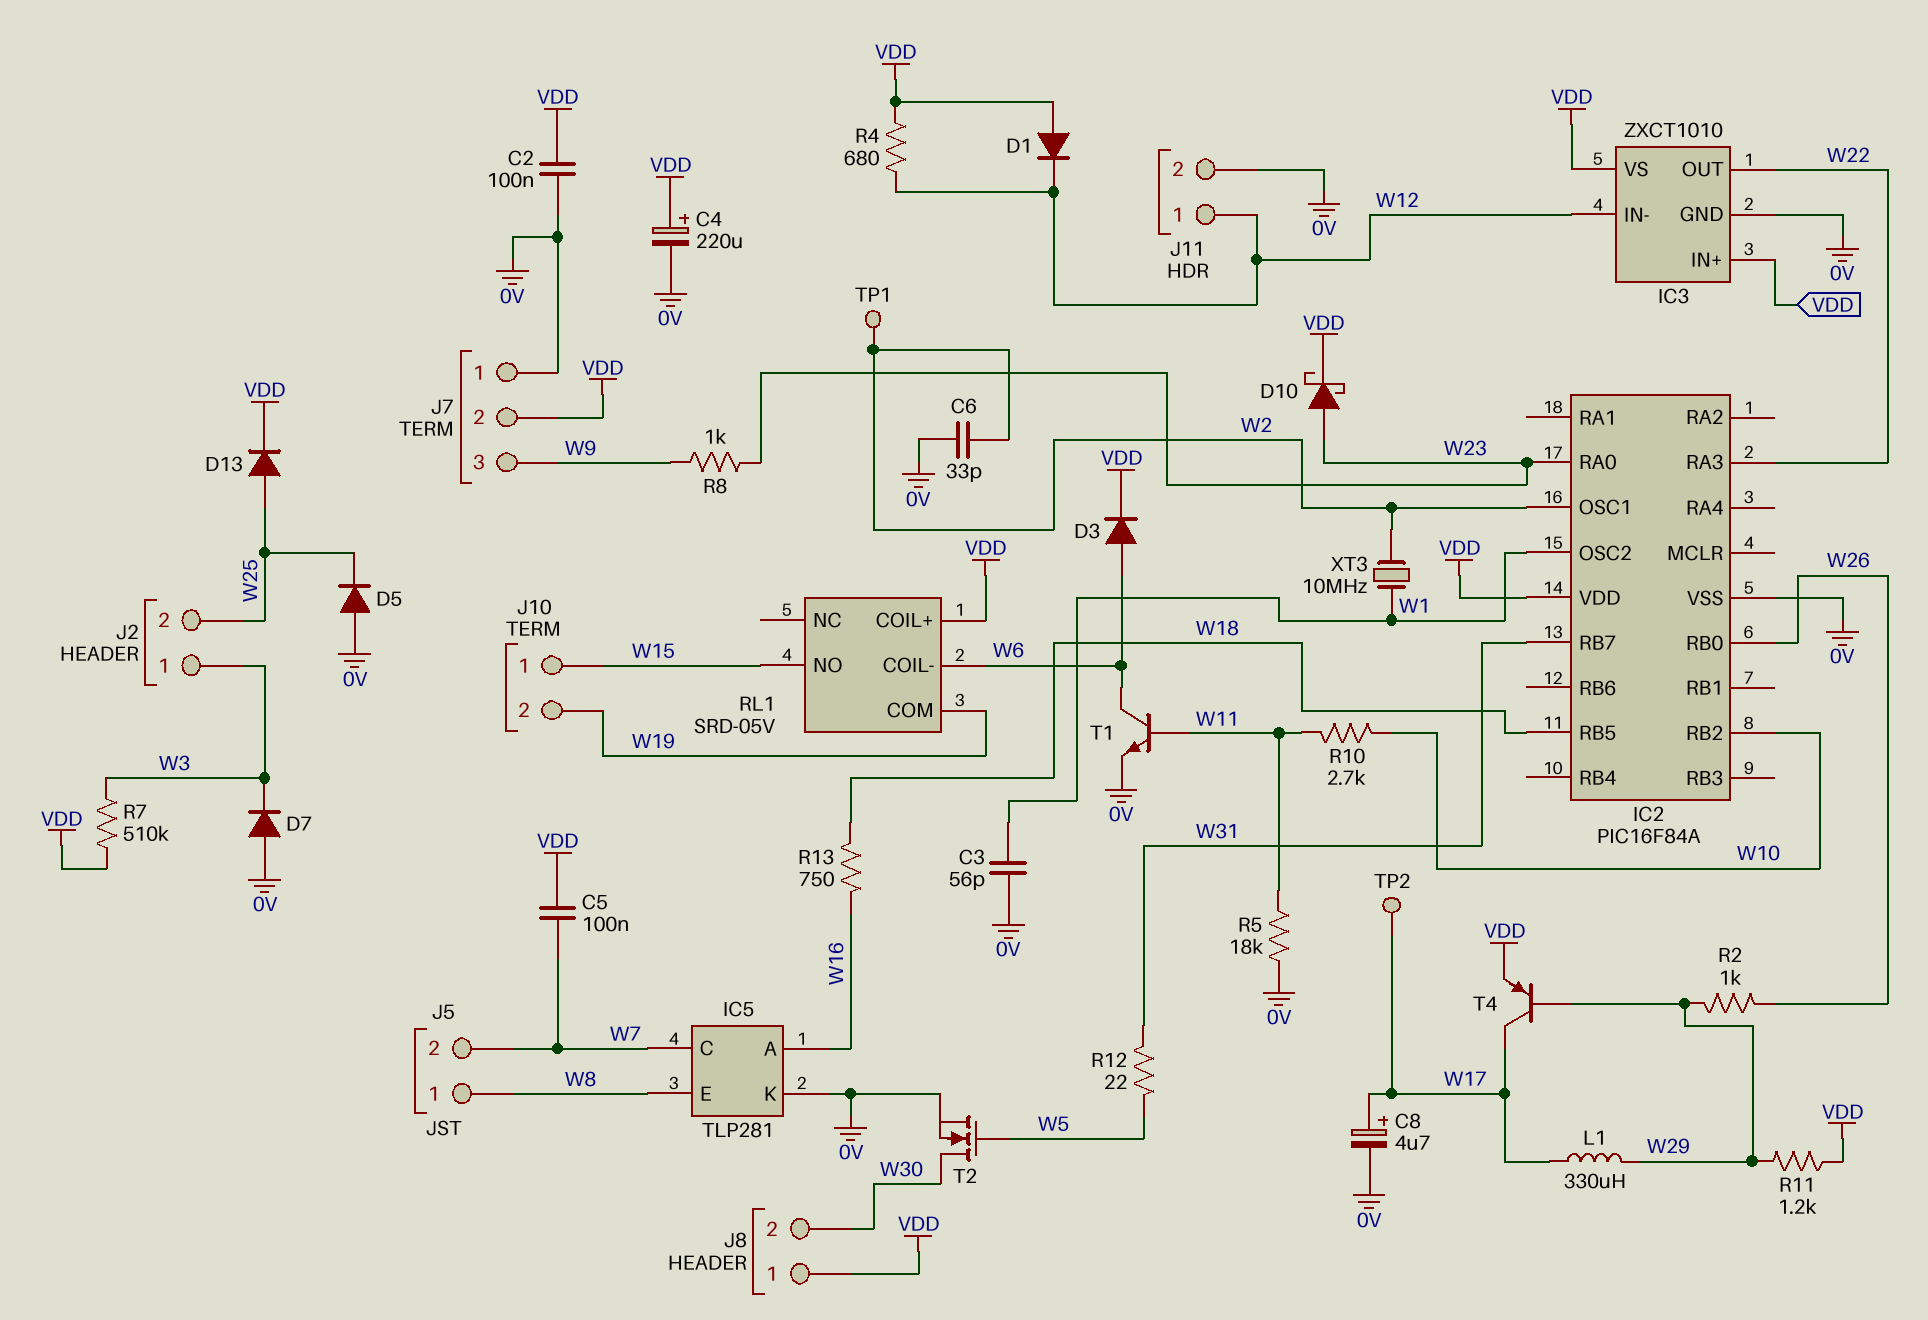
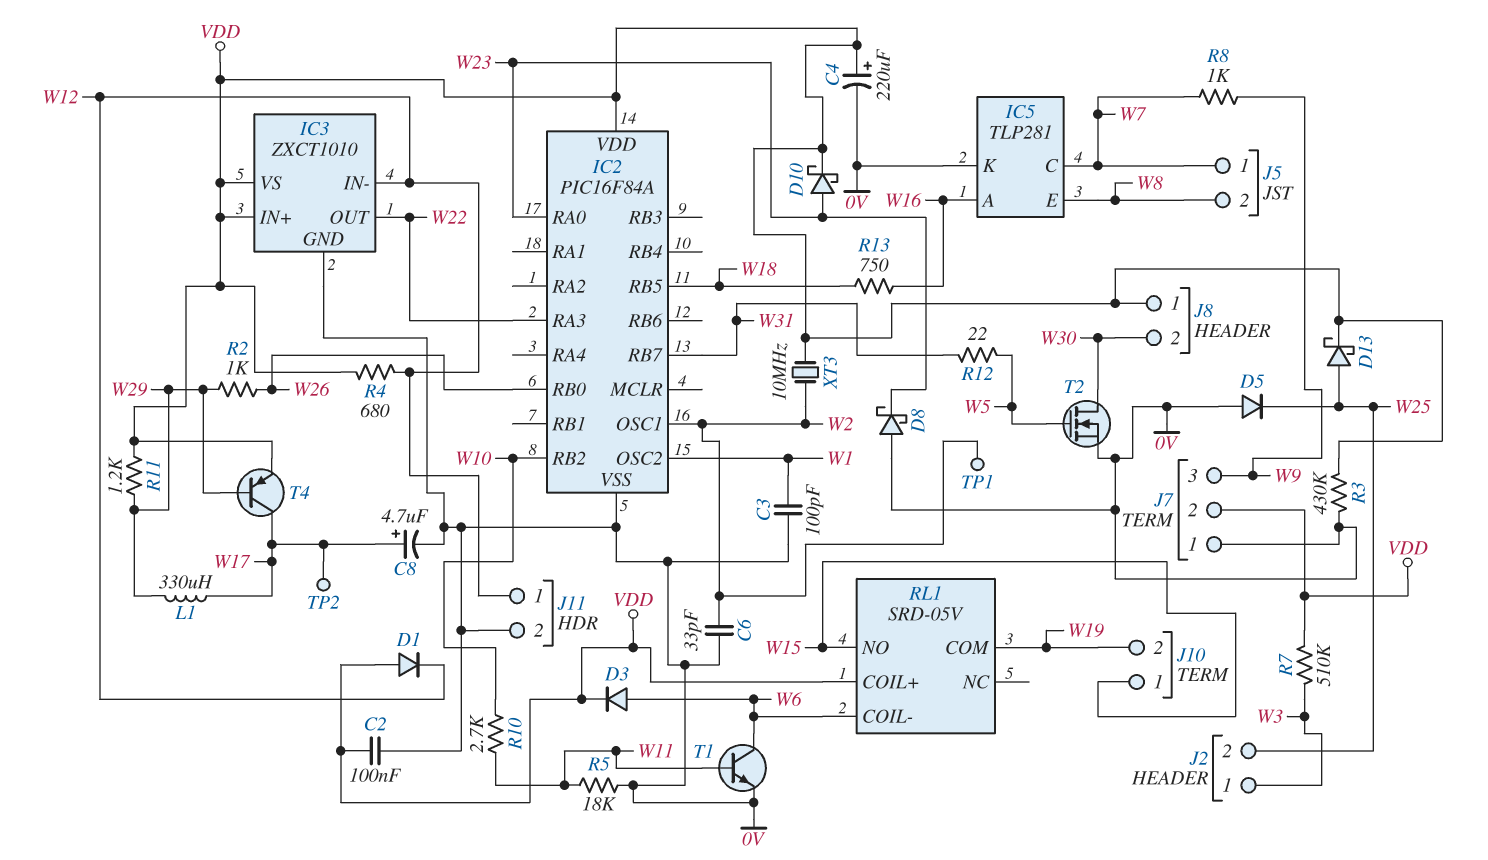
C3: 56pF (0V, W1) -> 100pF (0V, W1)
C5: 100nF (VDD, W7) -> none
D7: diode (A 0V, K W3) -> none
D8: none -> schottky (A 0V, K W23)
D13: diode (A W25, K VDD) -> schottky (A W25, K VDD)
J5 pin 1: W8 -> W7
J5 pin 2: W7 -> W8
R3: none -> 430k (0V, VDD)
R8: 1k (W9, W23) -> 1k (W7, W9)
XT3: 10MHz (W1, W2) -> 10MHz (VDD, W2)

